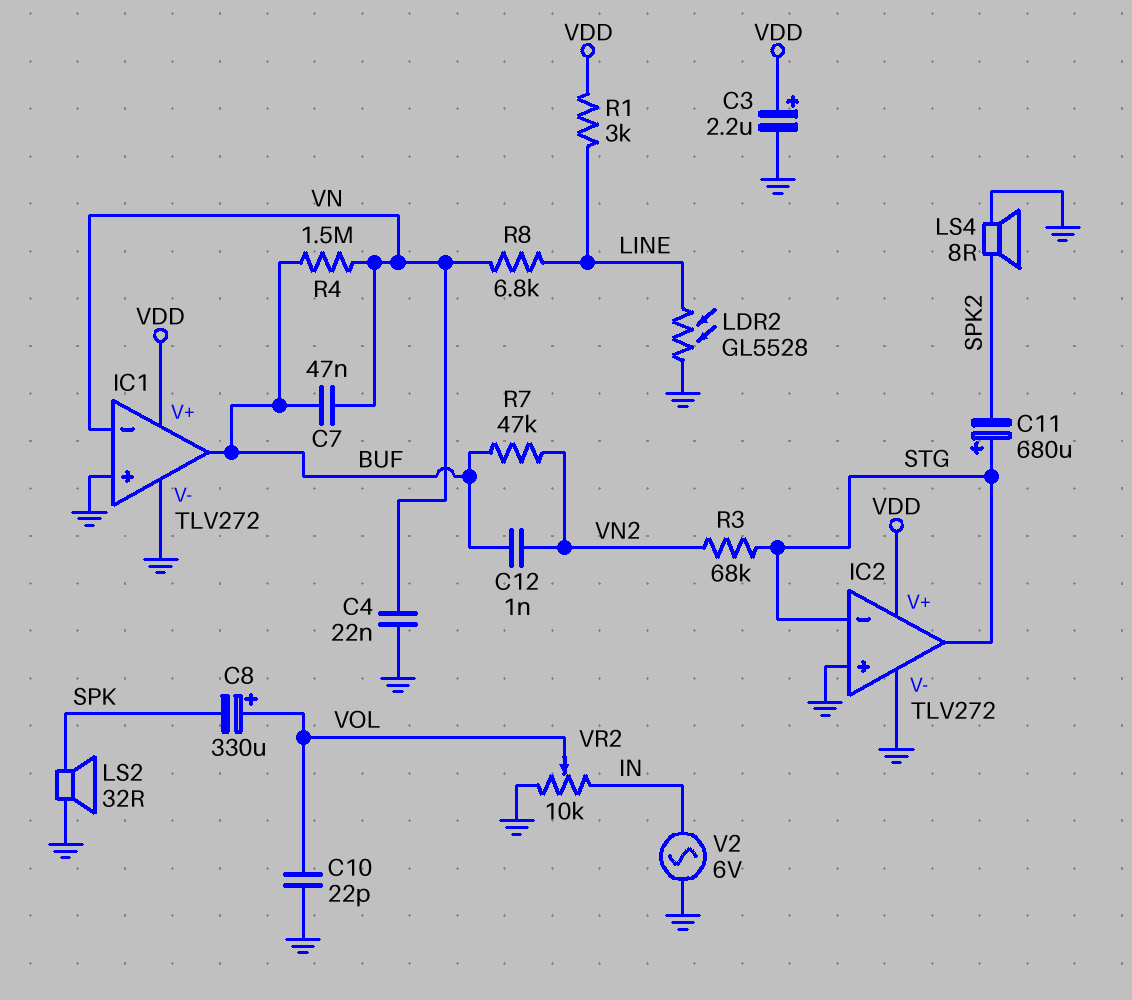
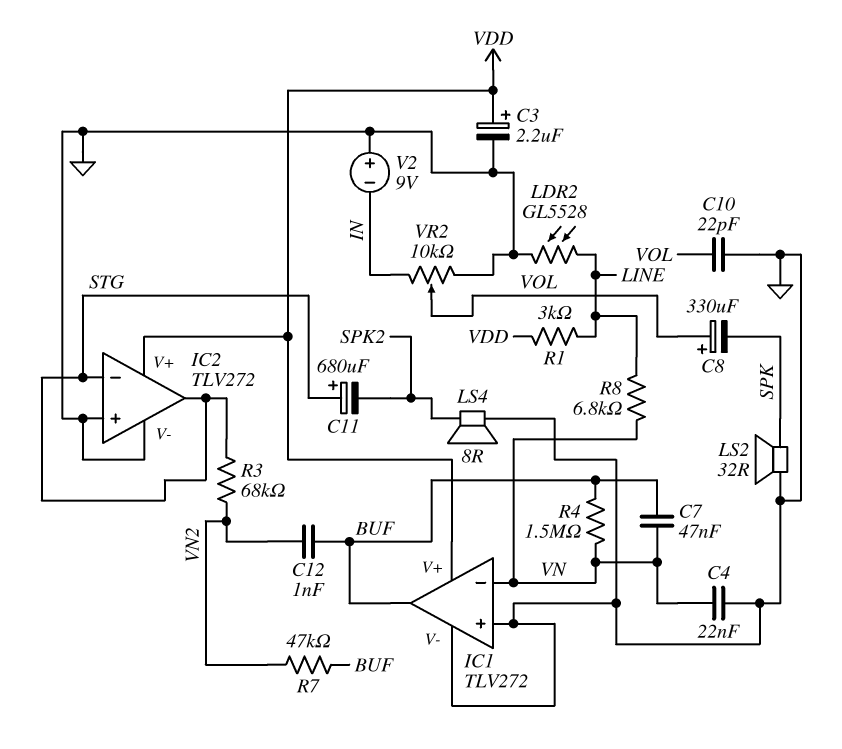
V2: AC 6V (GND, IN) -> 9V (plus GND, minus IN)

